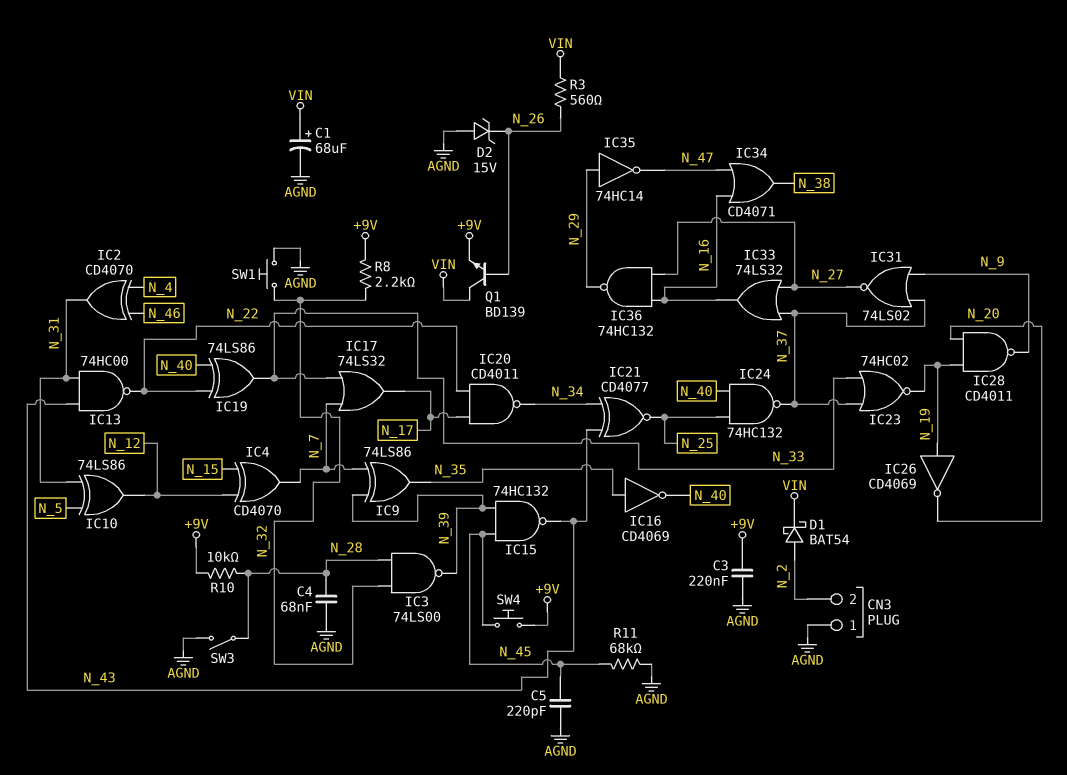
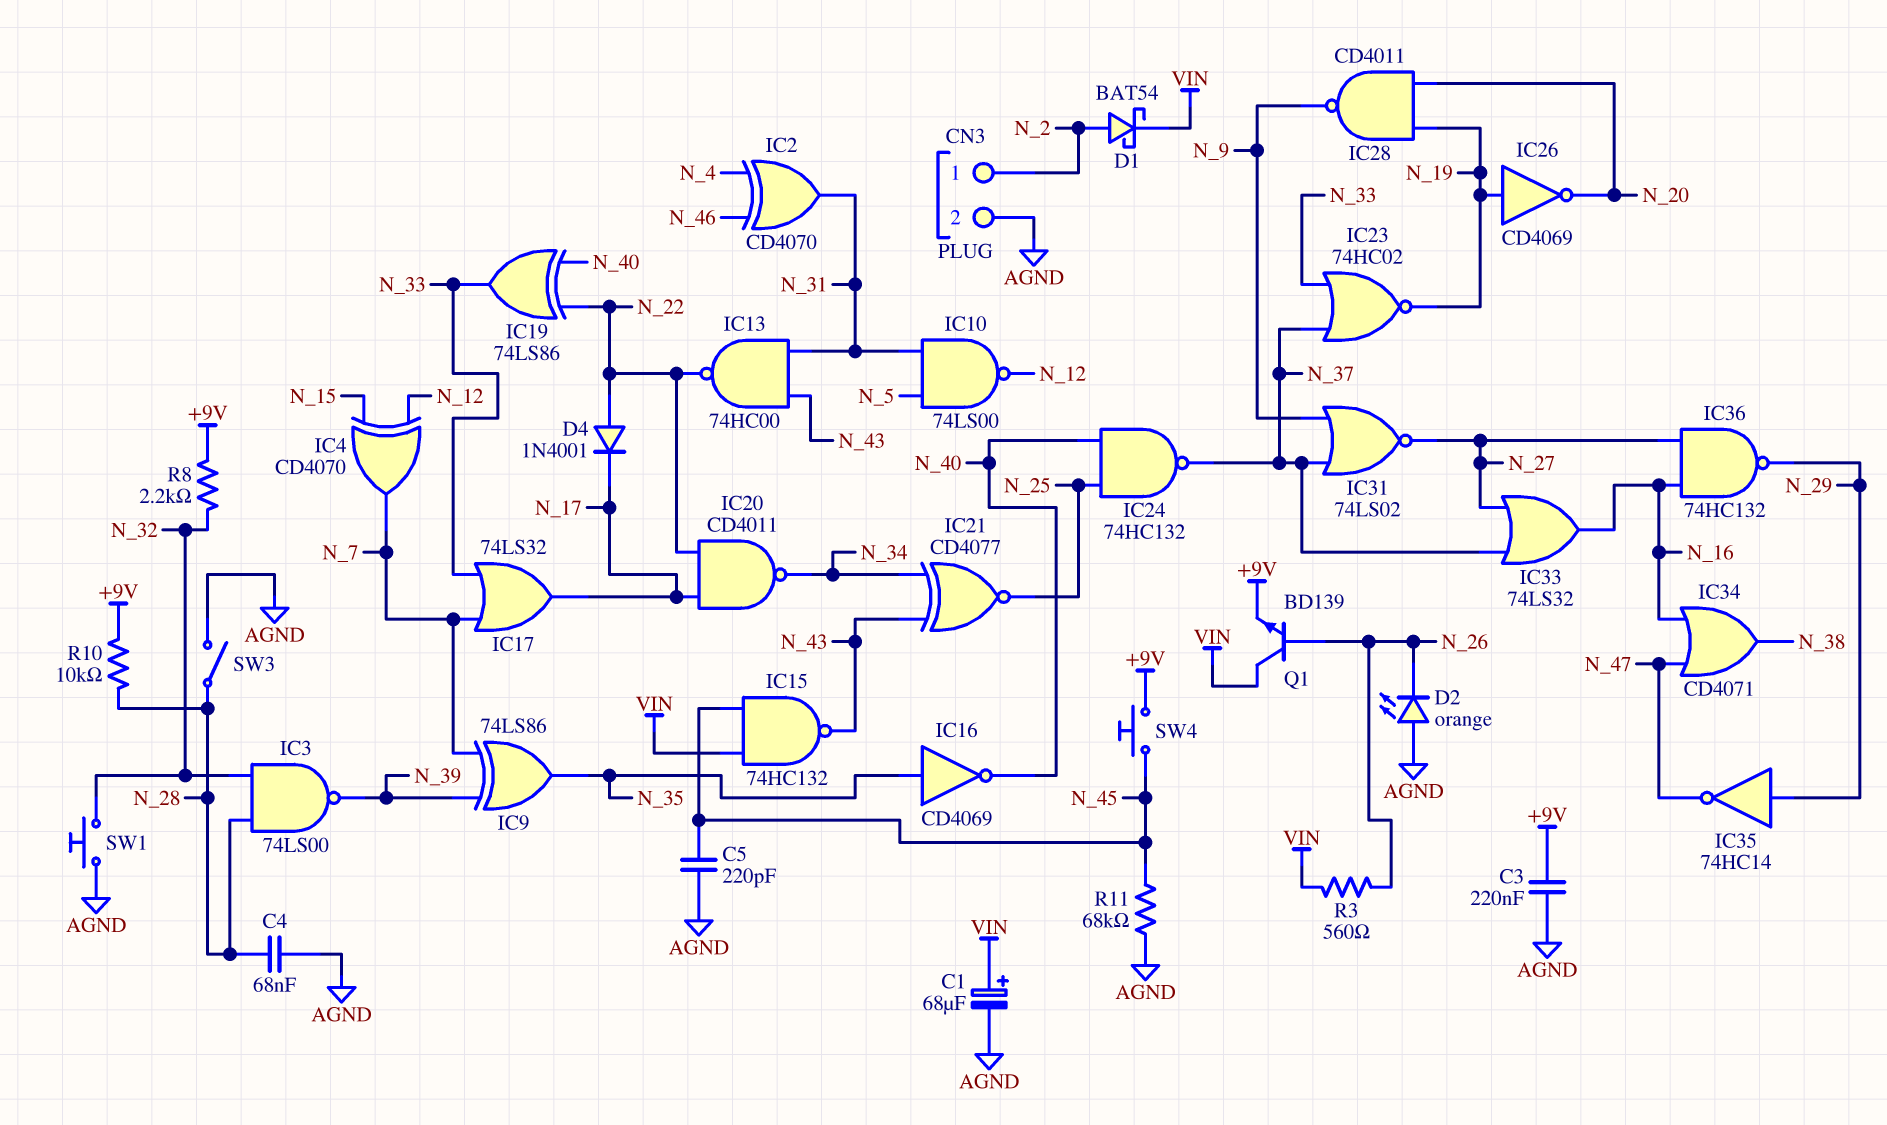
CN3 pin 1: AGND -> N_2
CN3 pin 2: N_2 -> AGND
D2: zener 15V (A AGND, K N_26) -> LED orange (A AGND, K N_26)
D4: none -> diode 1N4001 (A N_22, K N_17)
IC10: XOR 74LS86 (in N_5, in N_31, out N_12) -> NAND 74LS00 (in N_5, in N_31, out N_12)
IC15: NAND 74HC132 (in N_39, in N_45, out N_43) -> NAND 74HC132 (in N_45, in VIN, out N_43)

